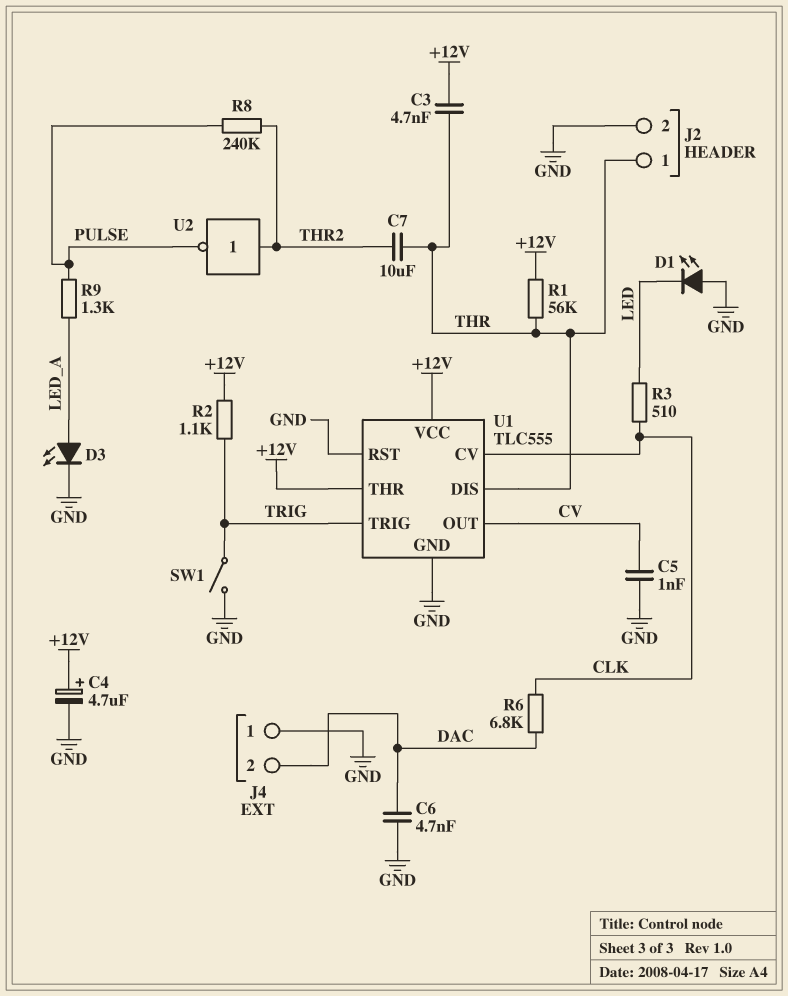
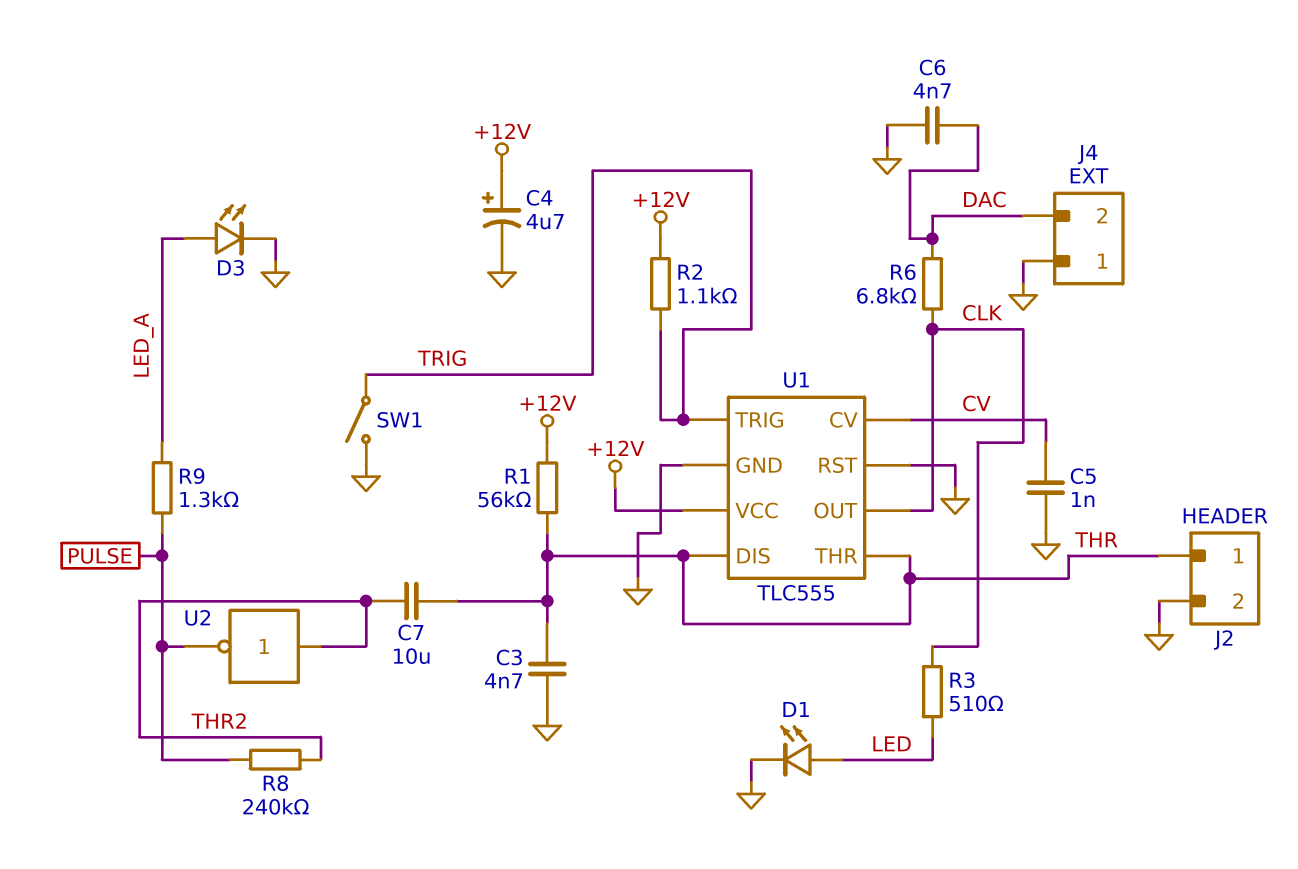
C3: 4.7nF (+12V, THR) -> 4.7nF (GND, THR)
D1: LED (A GND, K LED) -> LED (A LED, K GND)
U1 pin CV: CLK -> CV
U1 pin OUT: CV -> CLK
U1 pin THR: +12V -> THR

